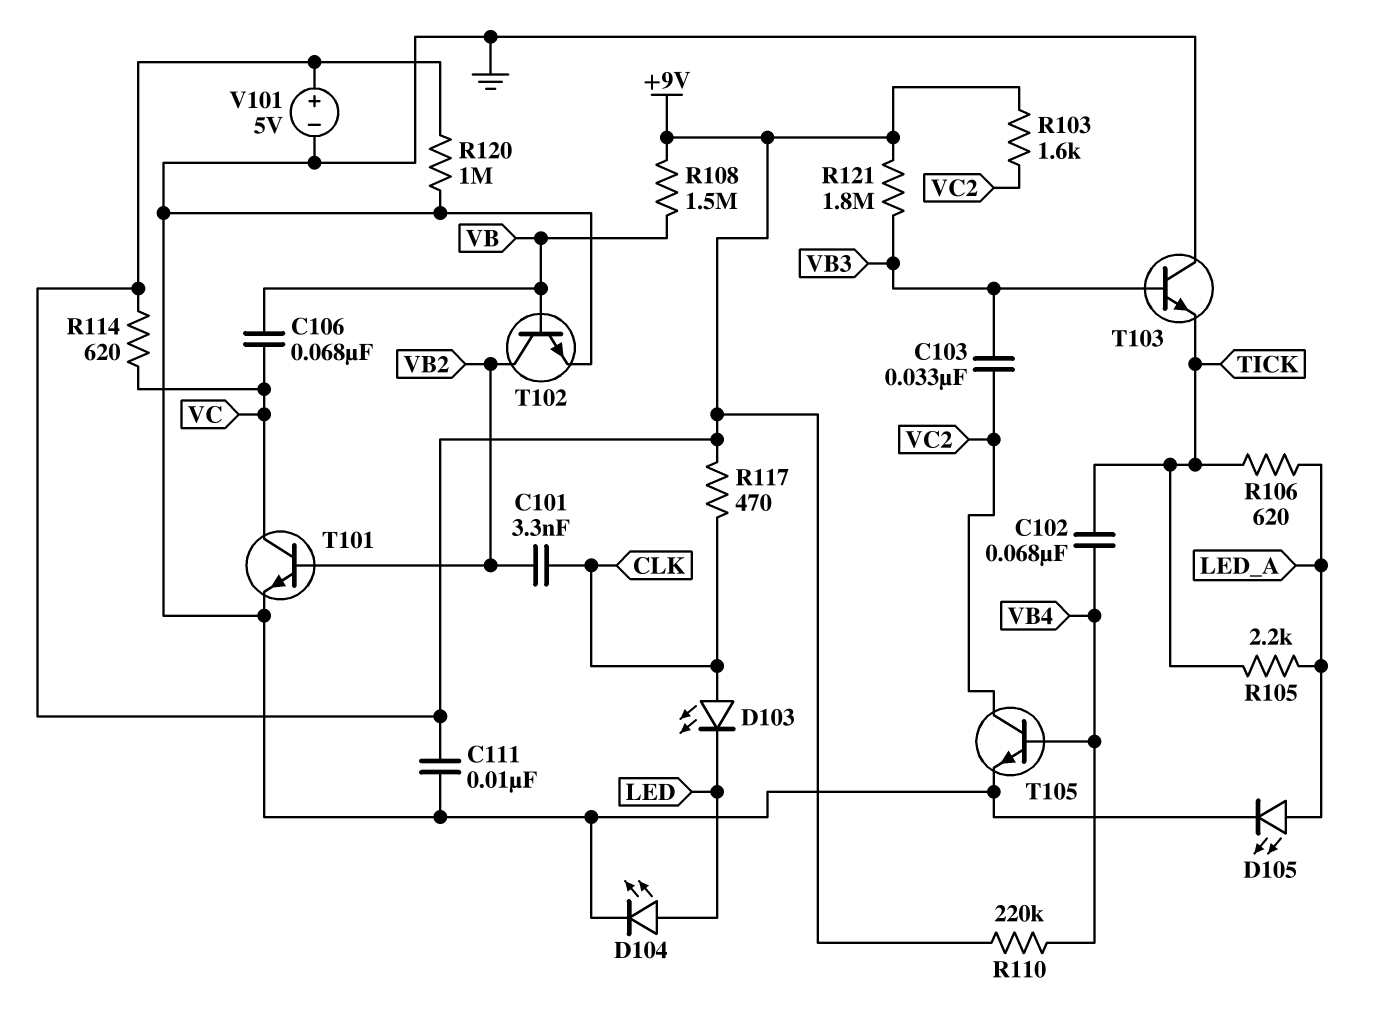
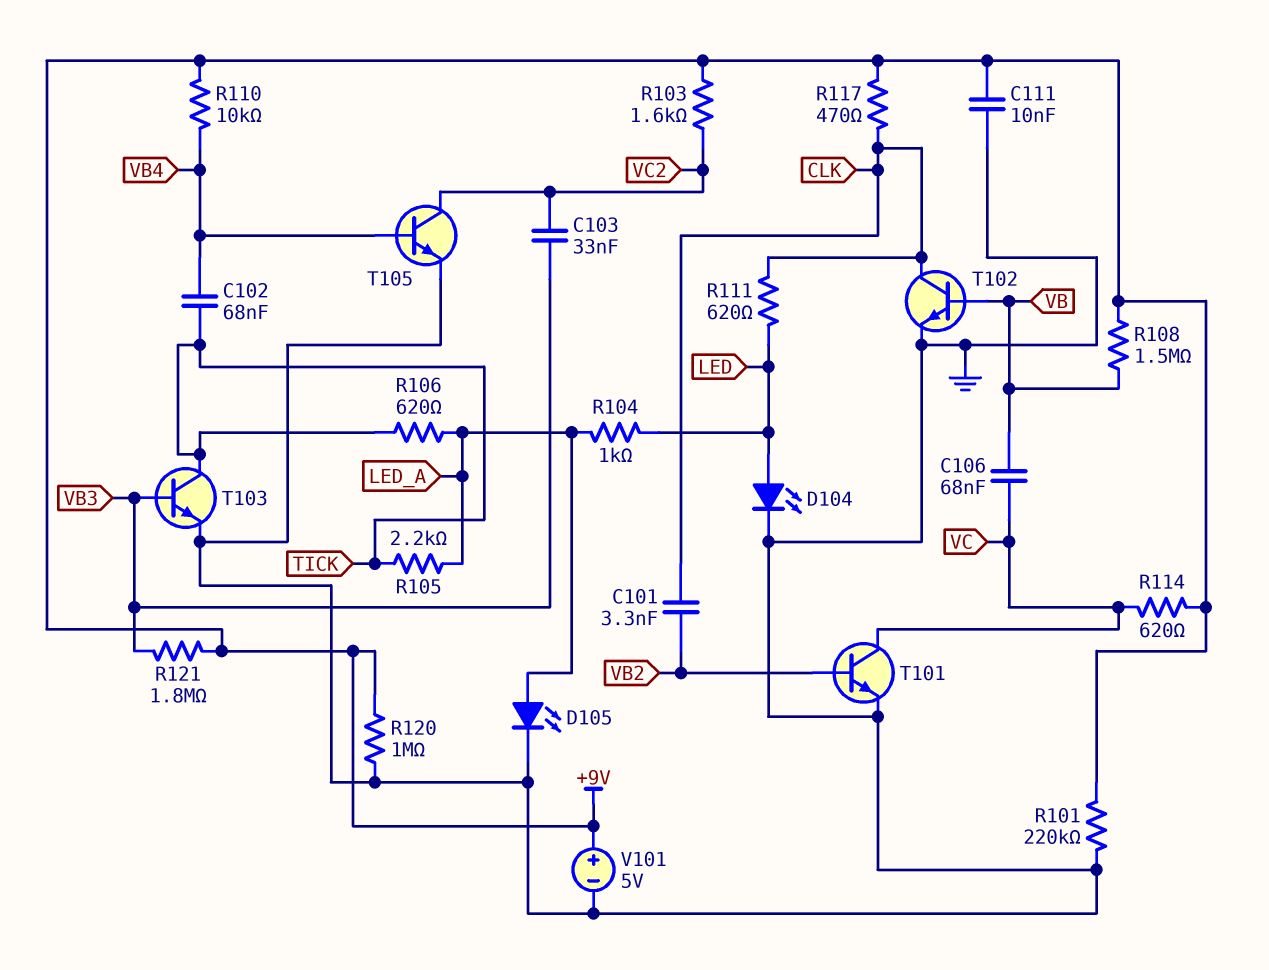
D103: LED (A CLK, K LED) -> none
R101: none -> 220k (+9V, GND)
R104: none -> 1k (LED, LED_A)
R110: 220k (+9V, VB4) -> 10k (+9V, VB4)
R111: none -> 620 (CLK, LED)
T102: NPN (B VB, C VB2, E GND) -> NPN (B VB, C CLK, E GND)
T103: NPN (B VB3, C GND, E TICK) -> NPN (B VB3, C TICK, E GND)

